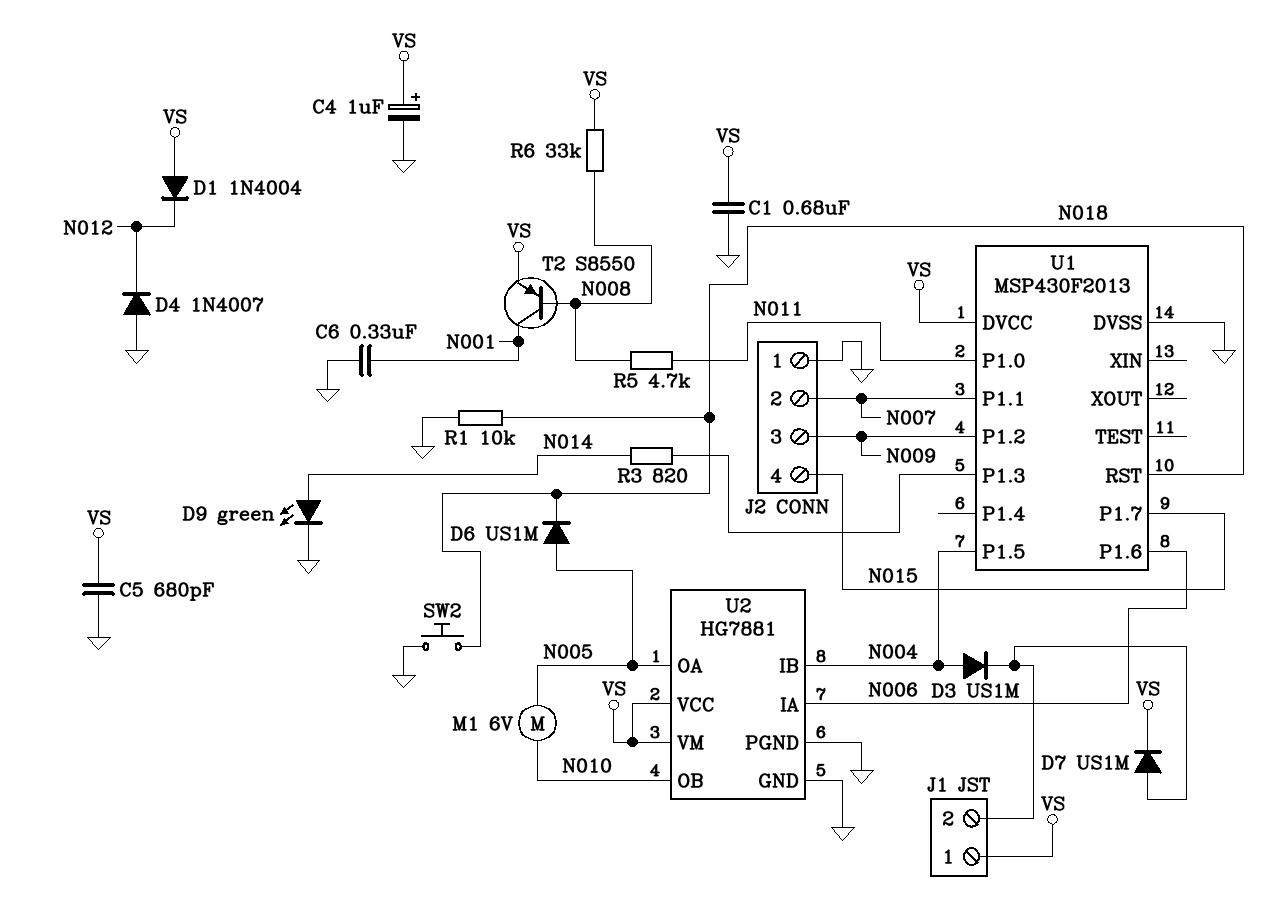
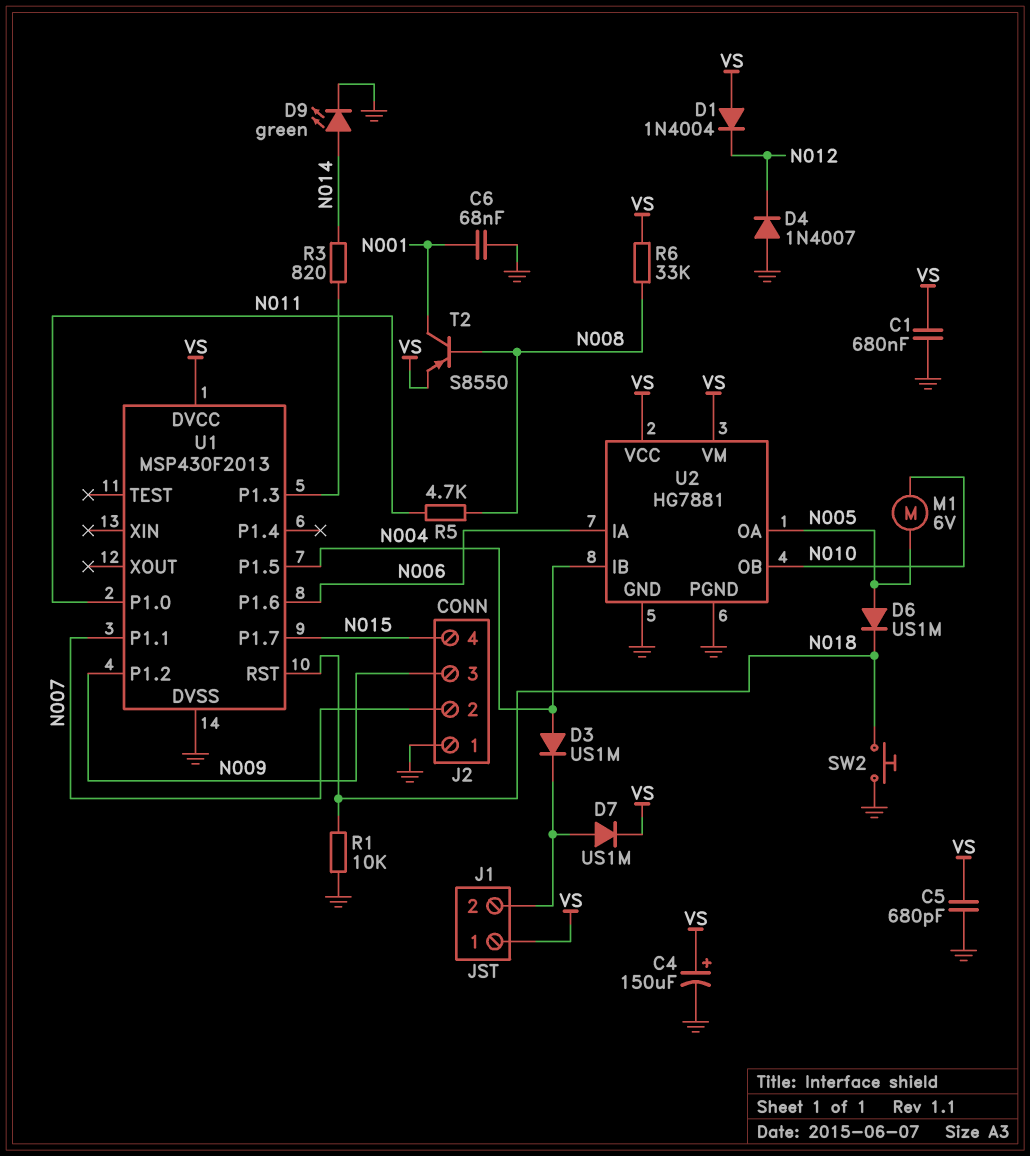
C4: 1uF (plus VS, minus GND) -> 150uF (plus VS, minus GND)
C6: 330nF (GND, N001) -> 68nF (GND, N001)

